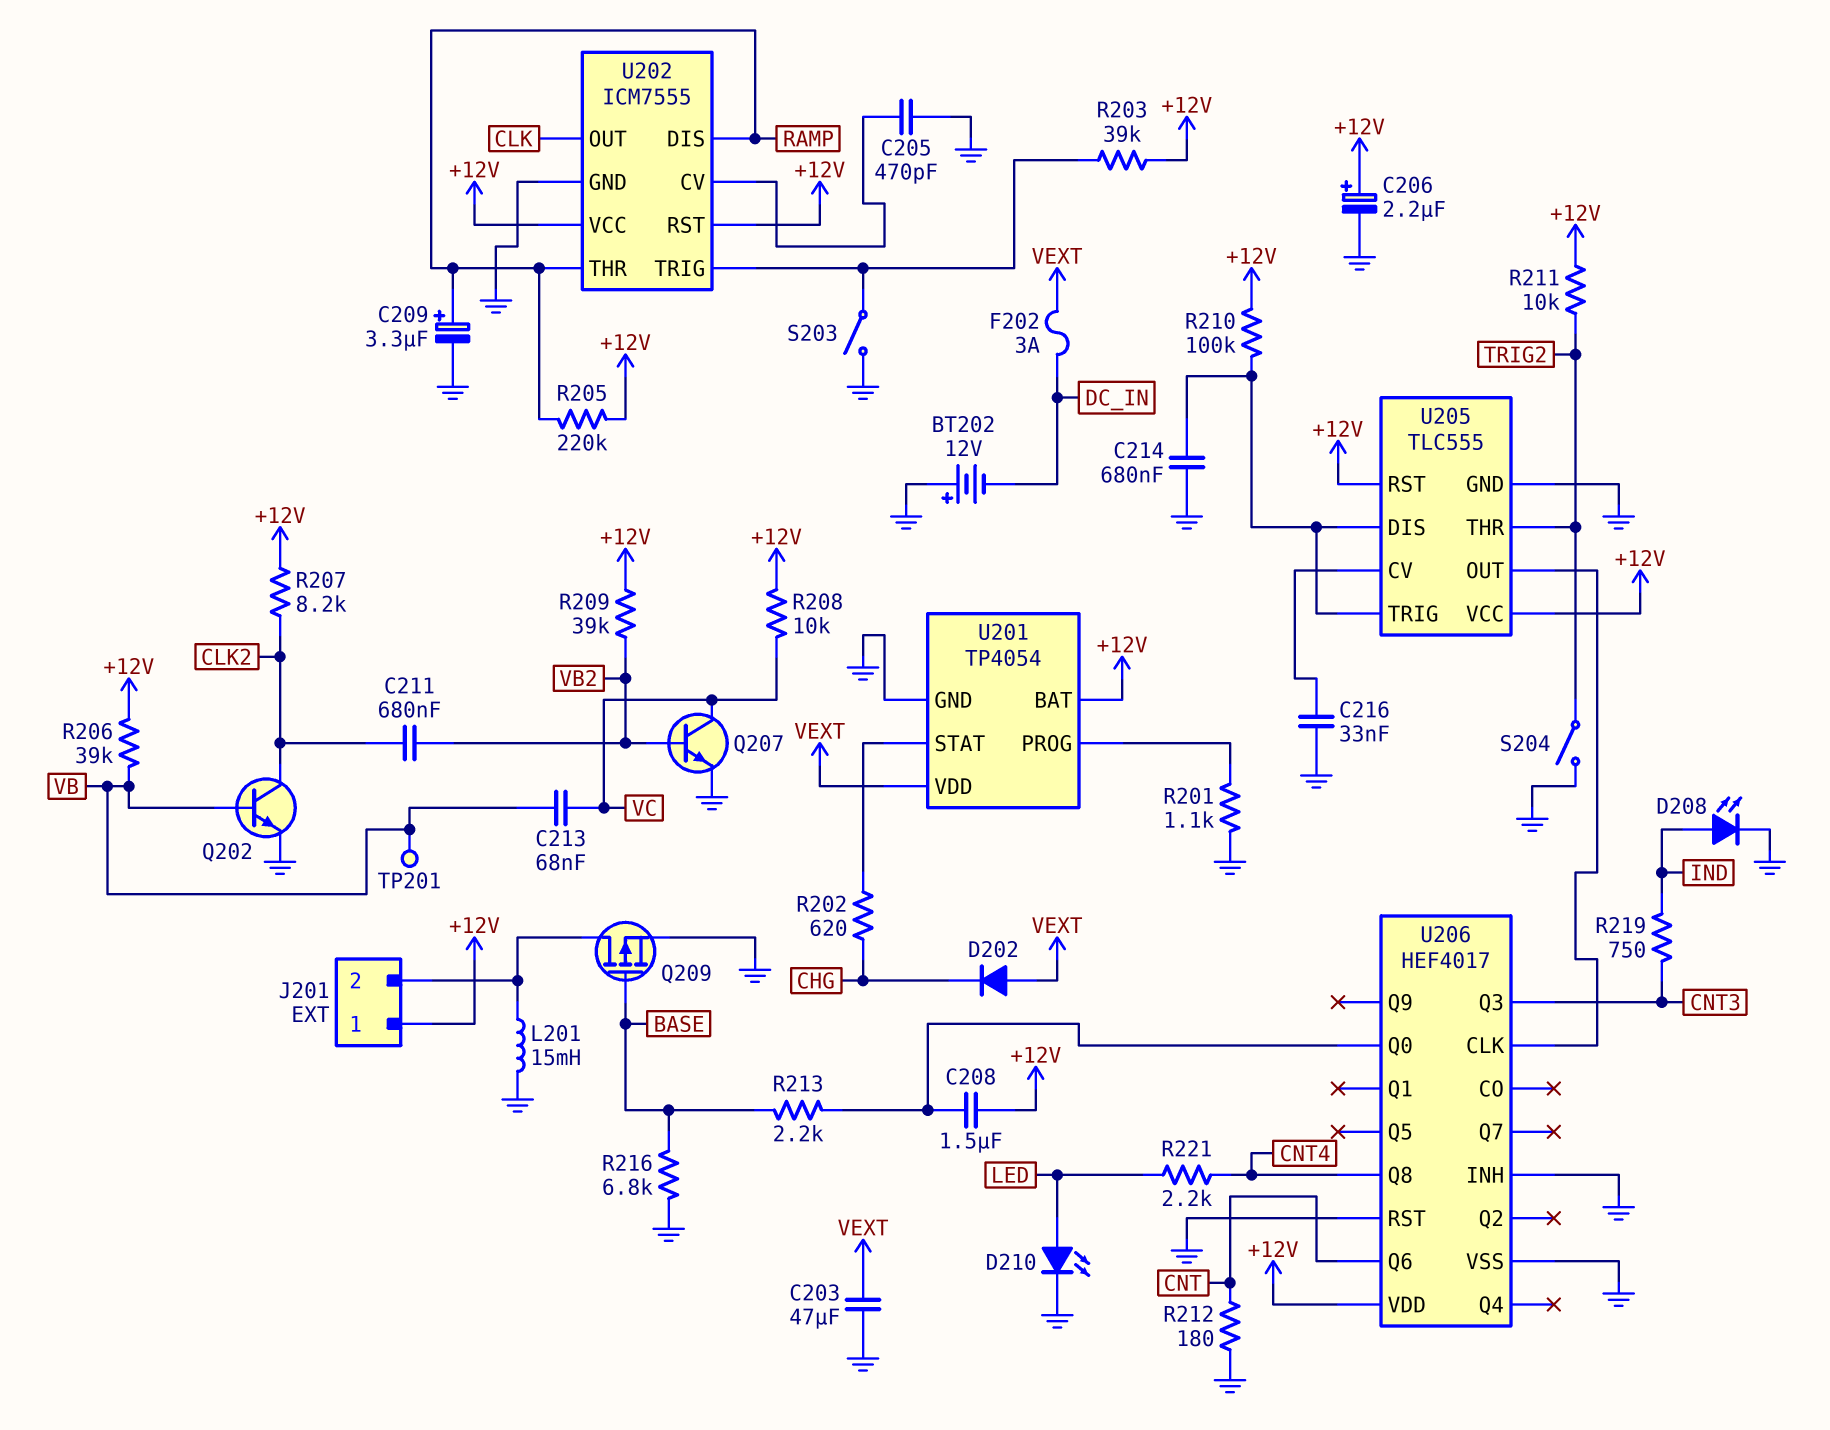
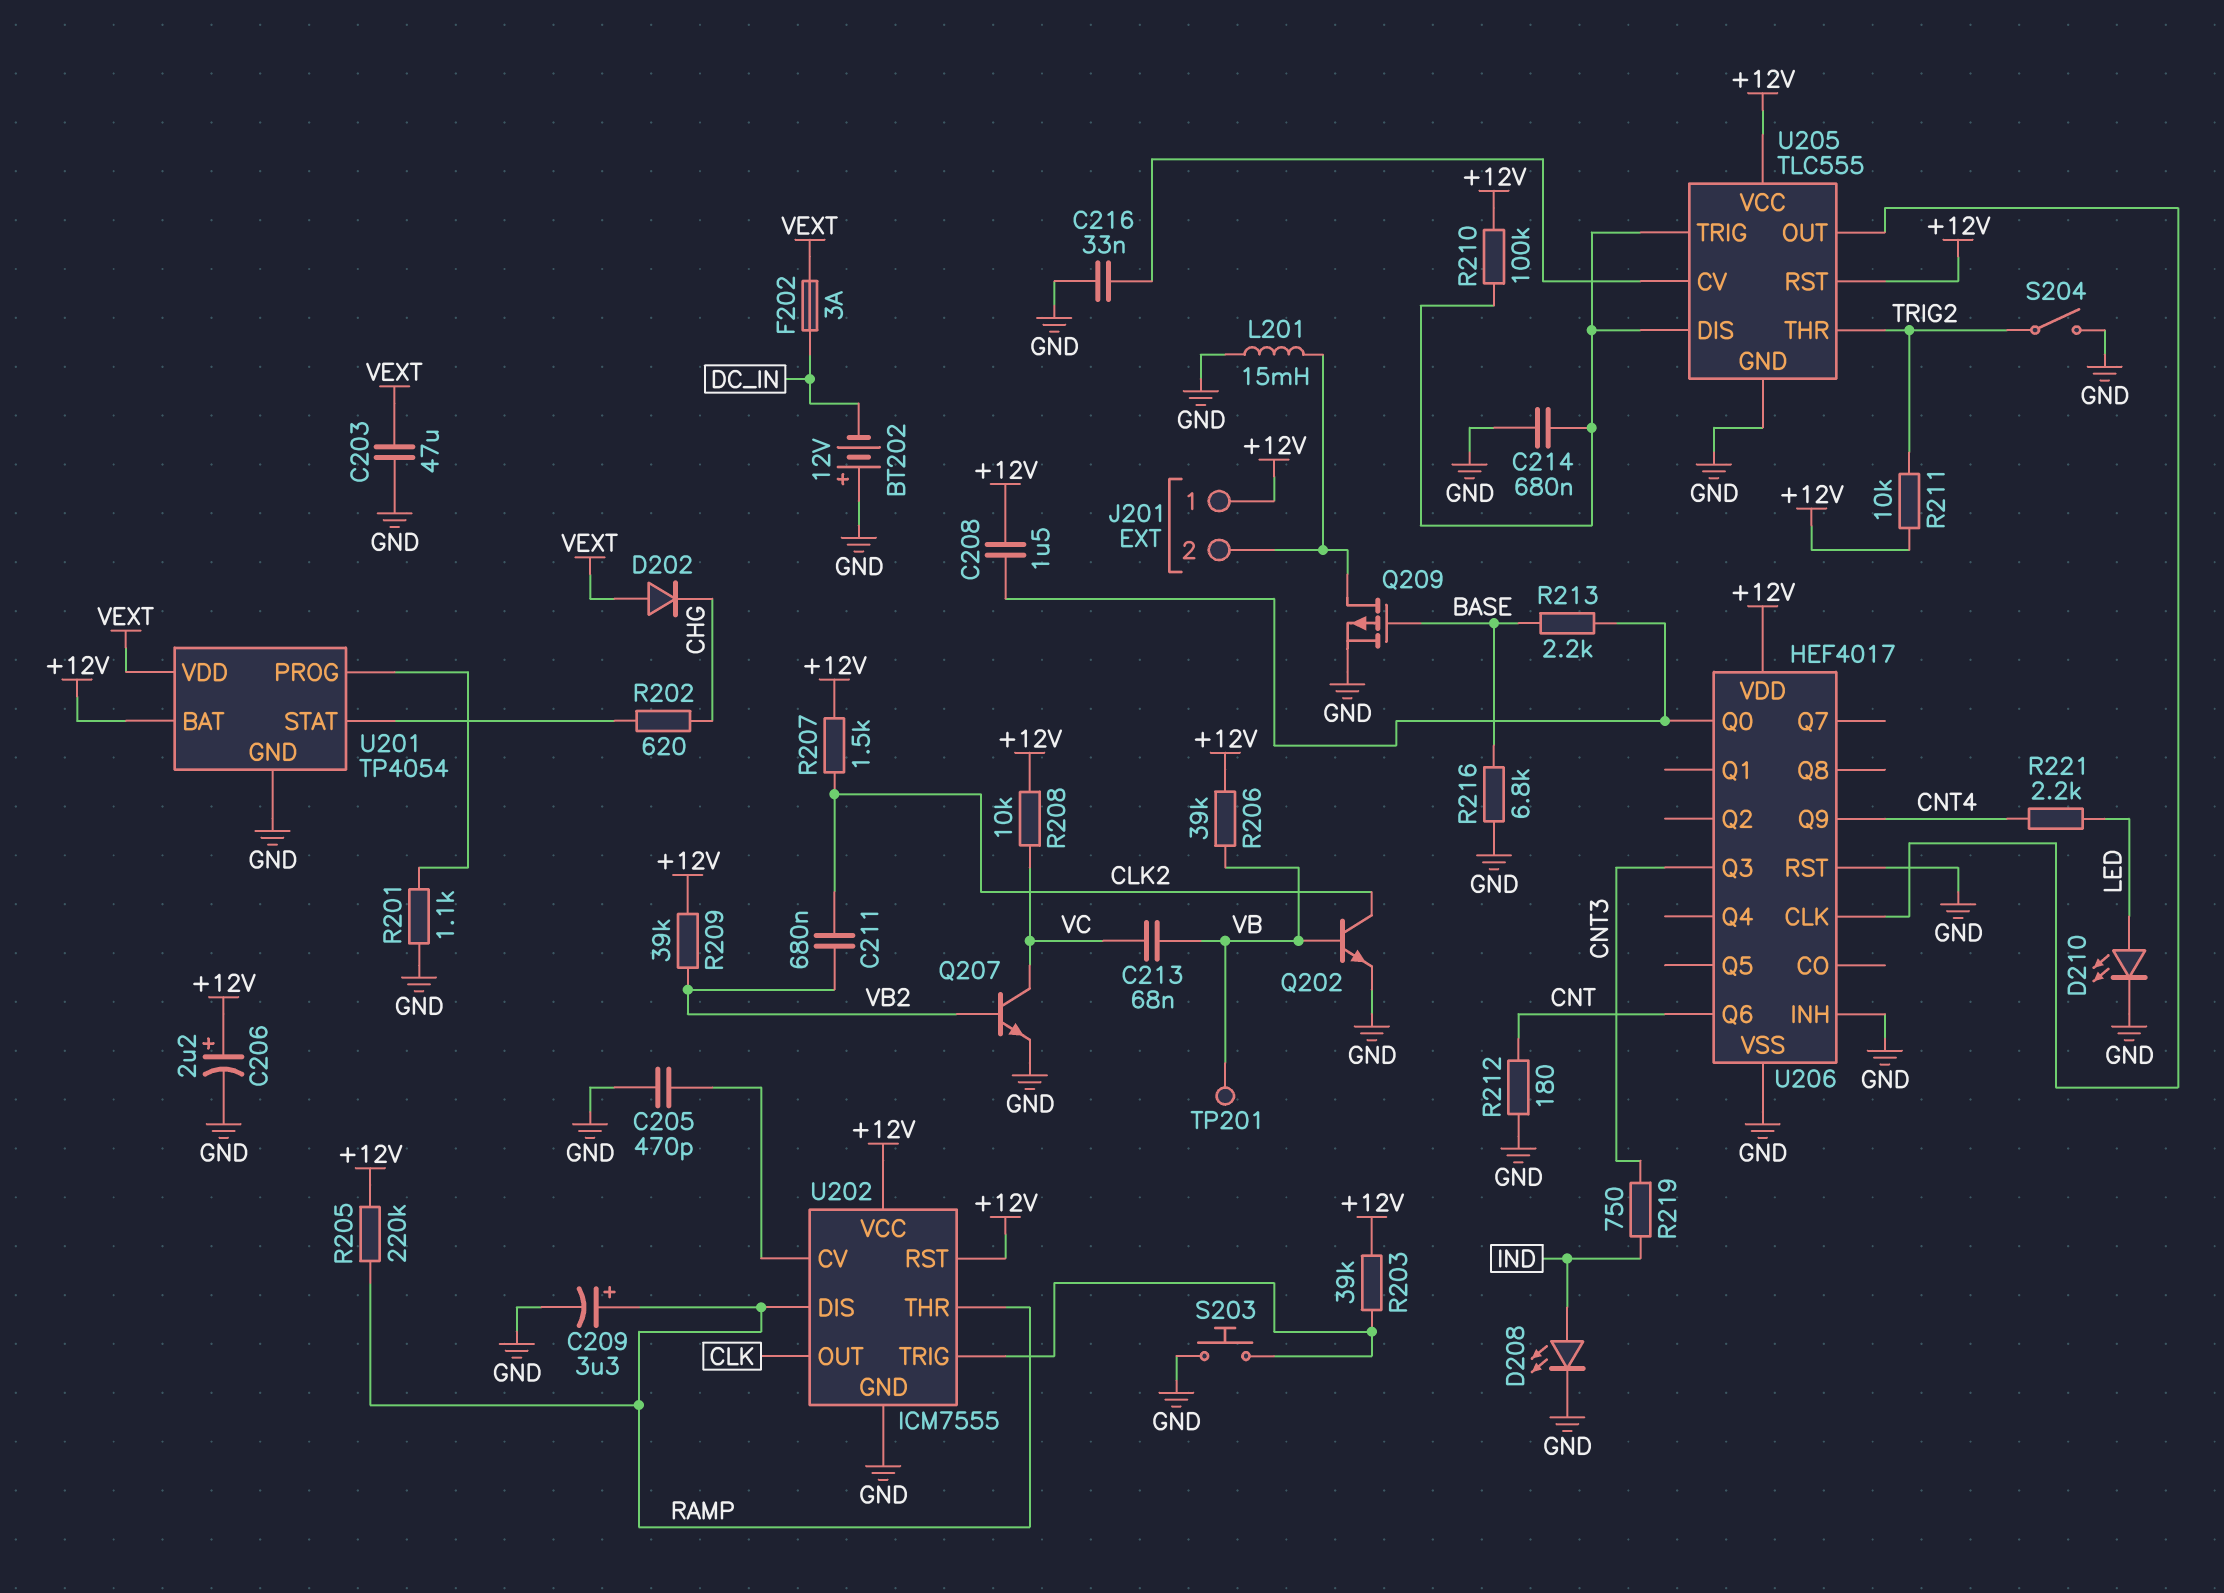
R207: 8.2k (+12V, CLK2) -> 1.5k (+12V, CLK2)
S203: switch (GND, U202/TRIG) -> button (GND, U202/TRIG)
U206 pin Q8: CNT4 -> none
U206 pin Q9: none -> CNT4

